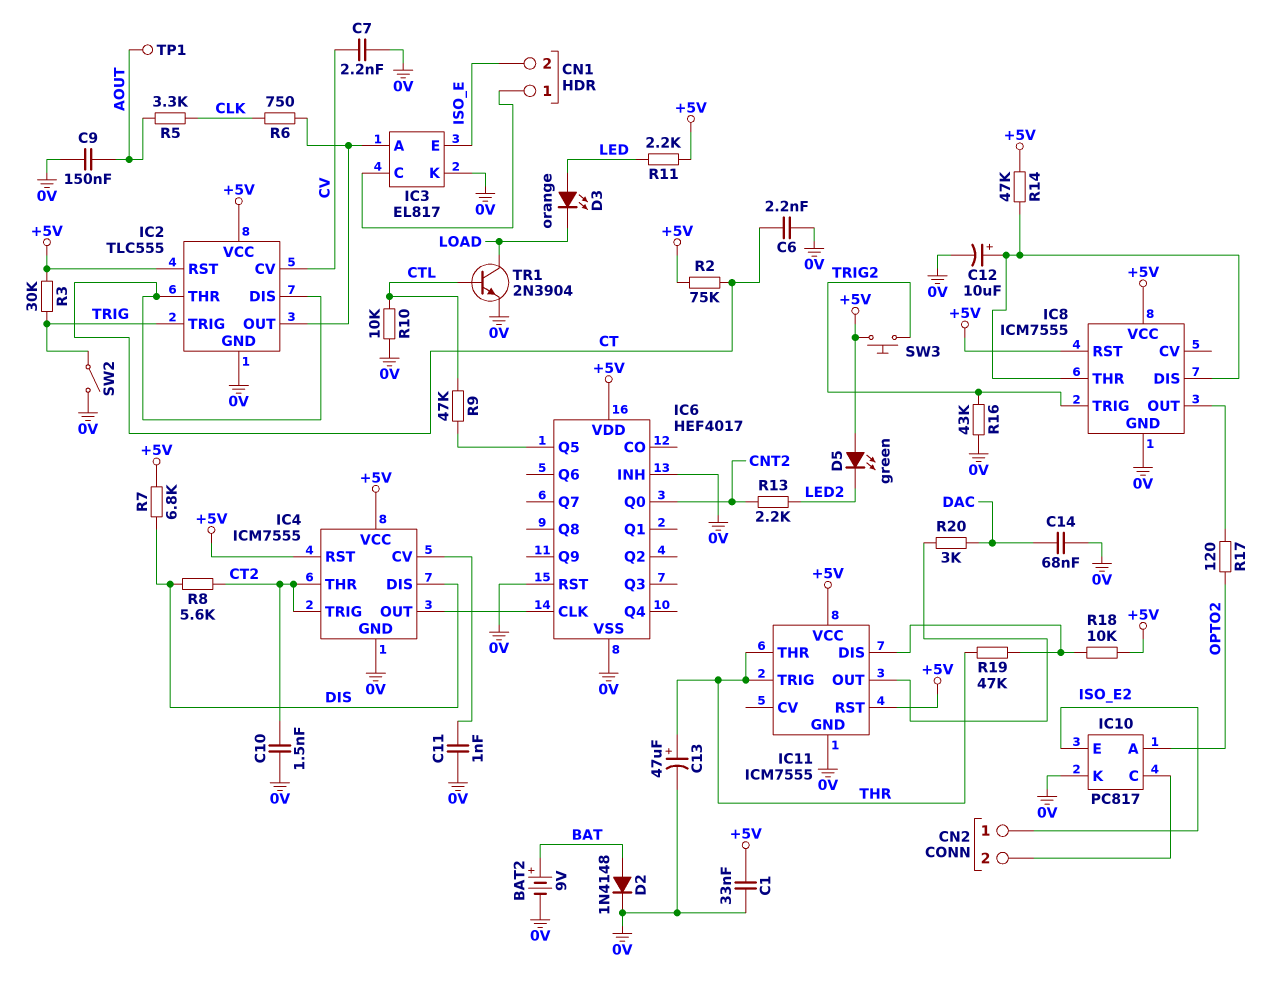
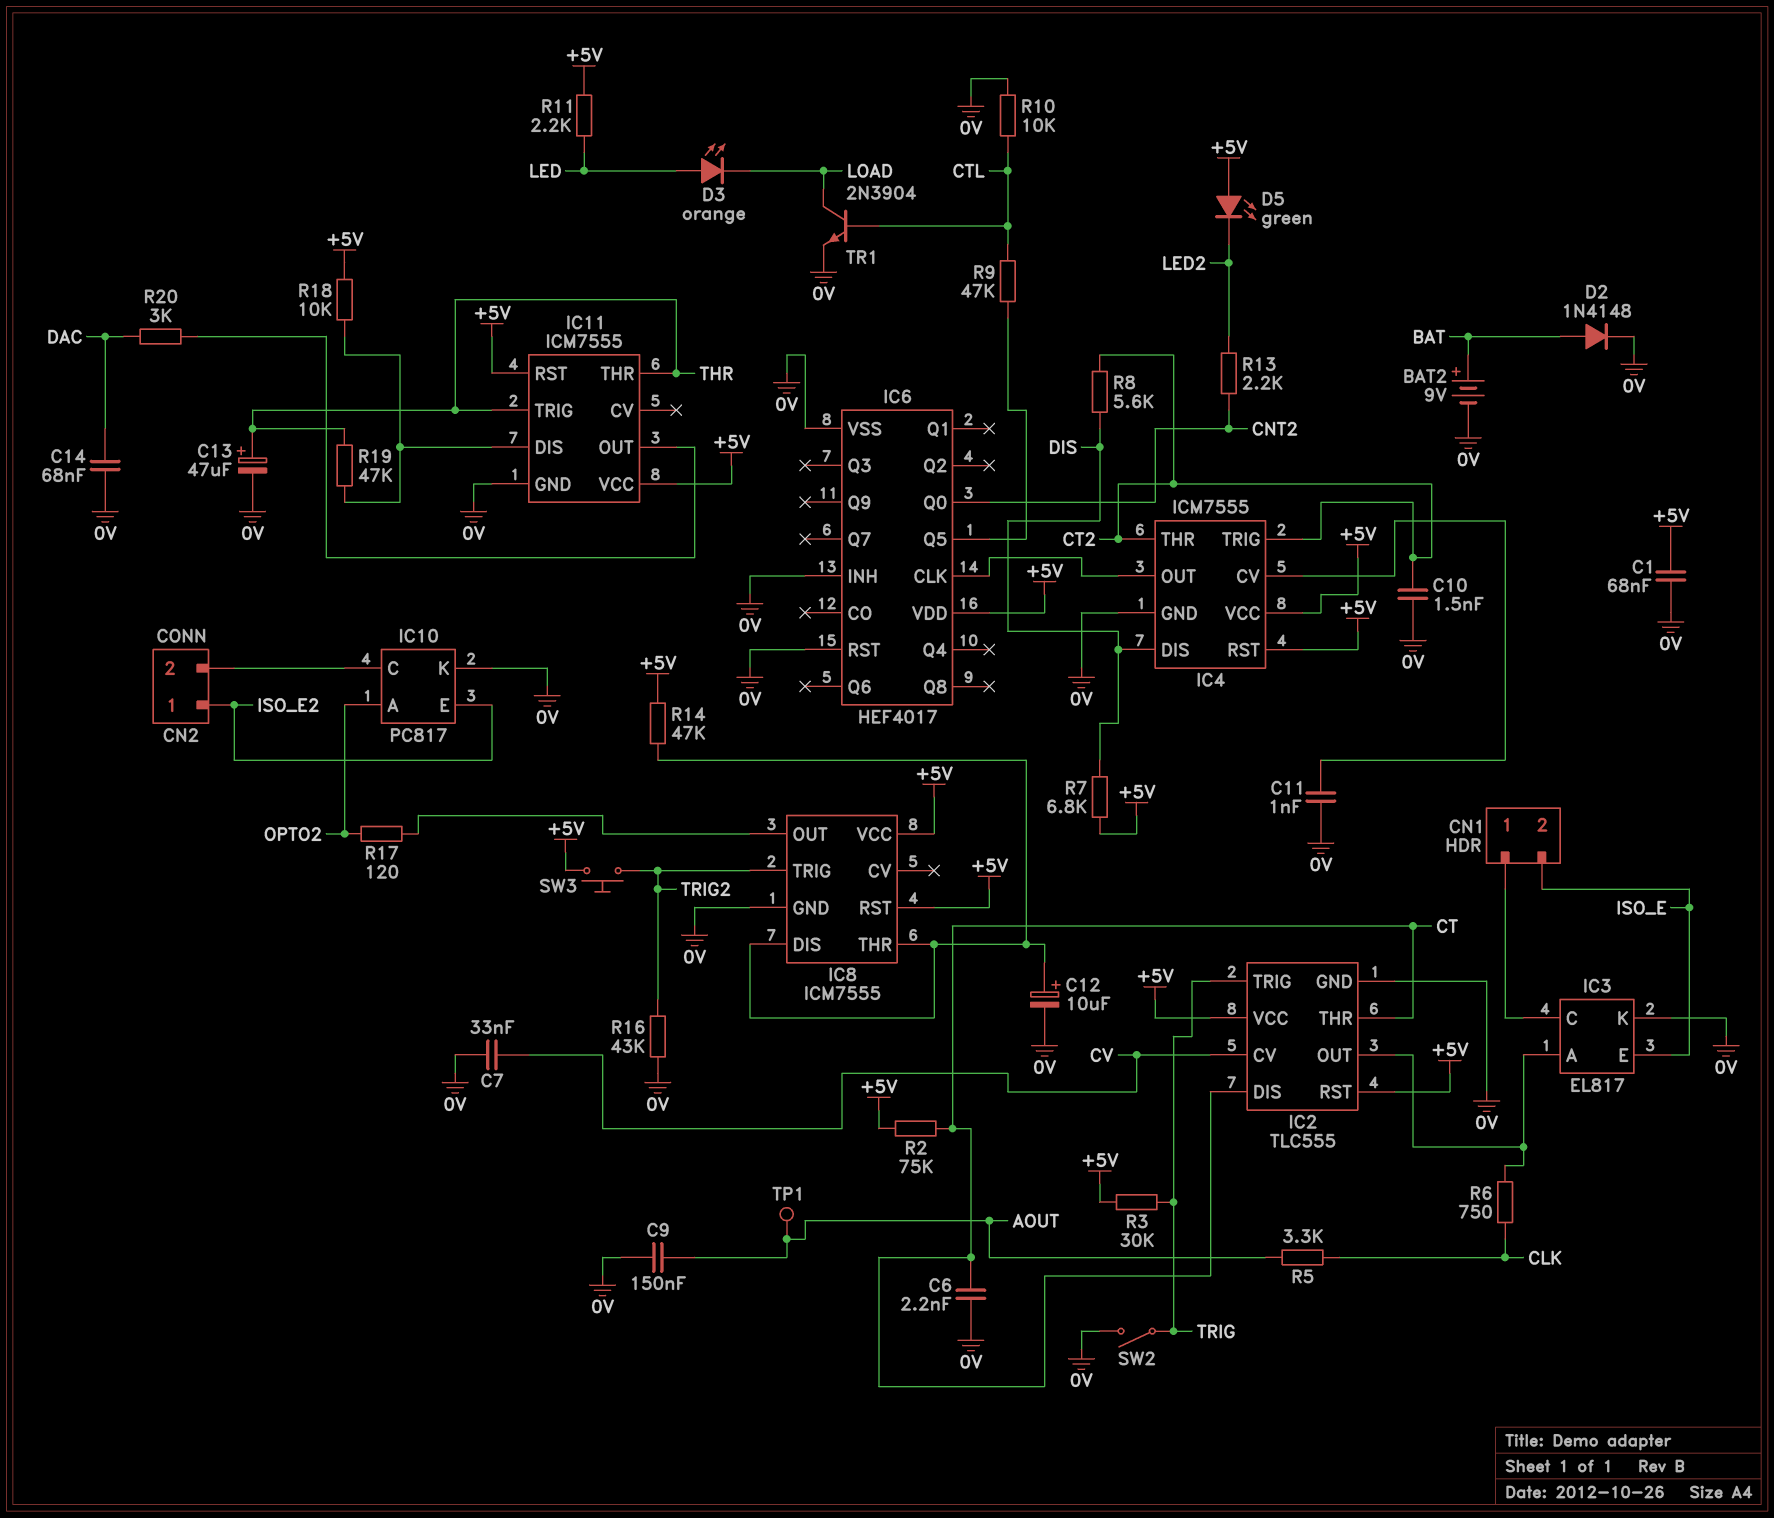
C1: 33nF (+5V, 0V) -> 68nF (+5V, 0V)
C7: 2.2nF (0V, CV) -> 33nF (0V, CV)

